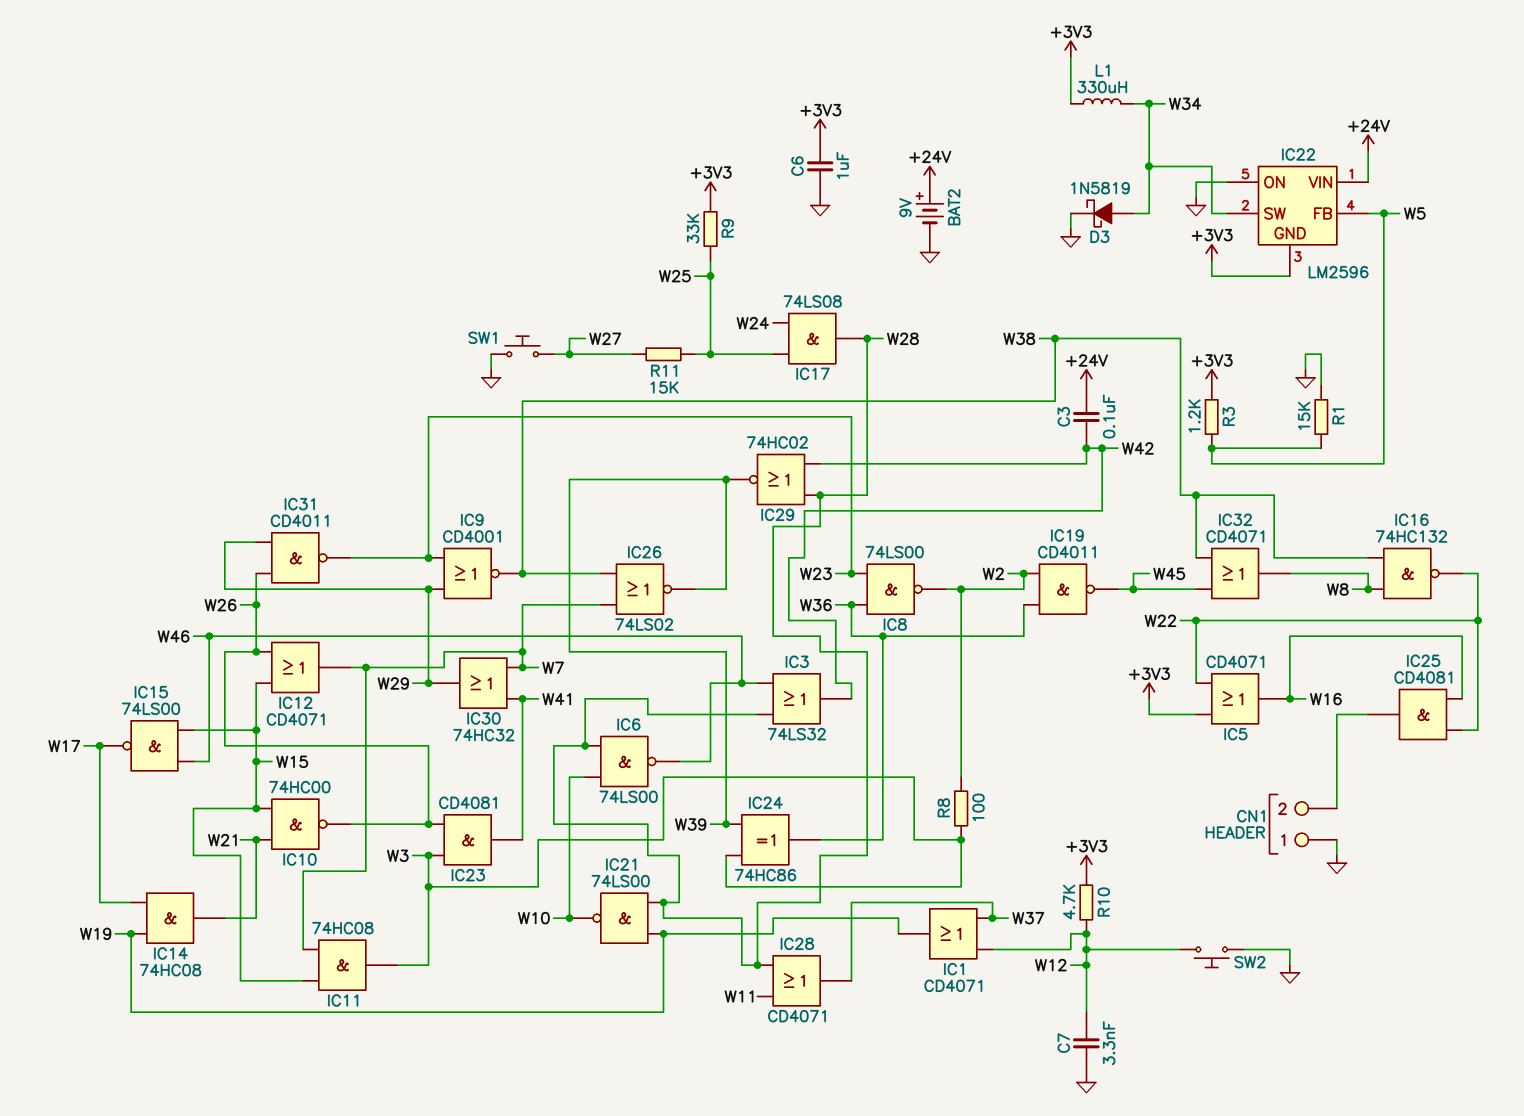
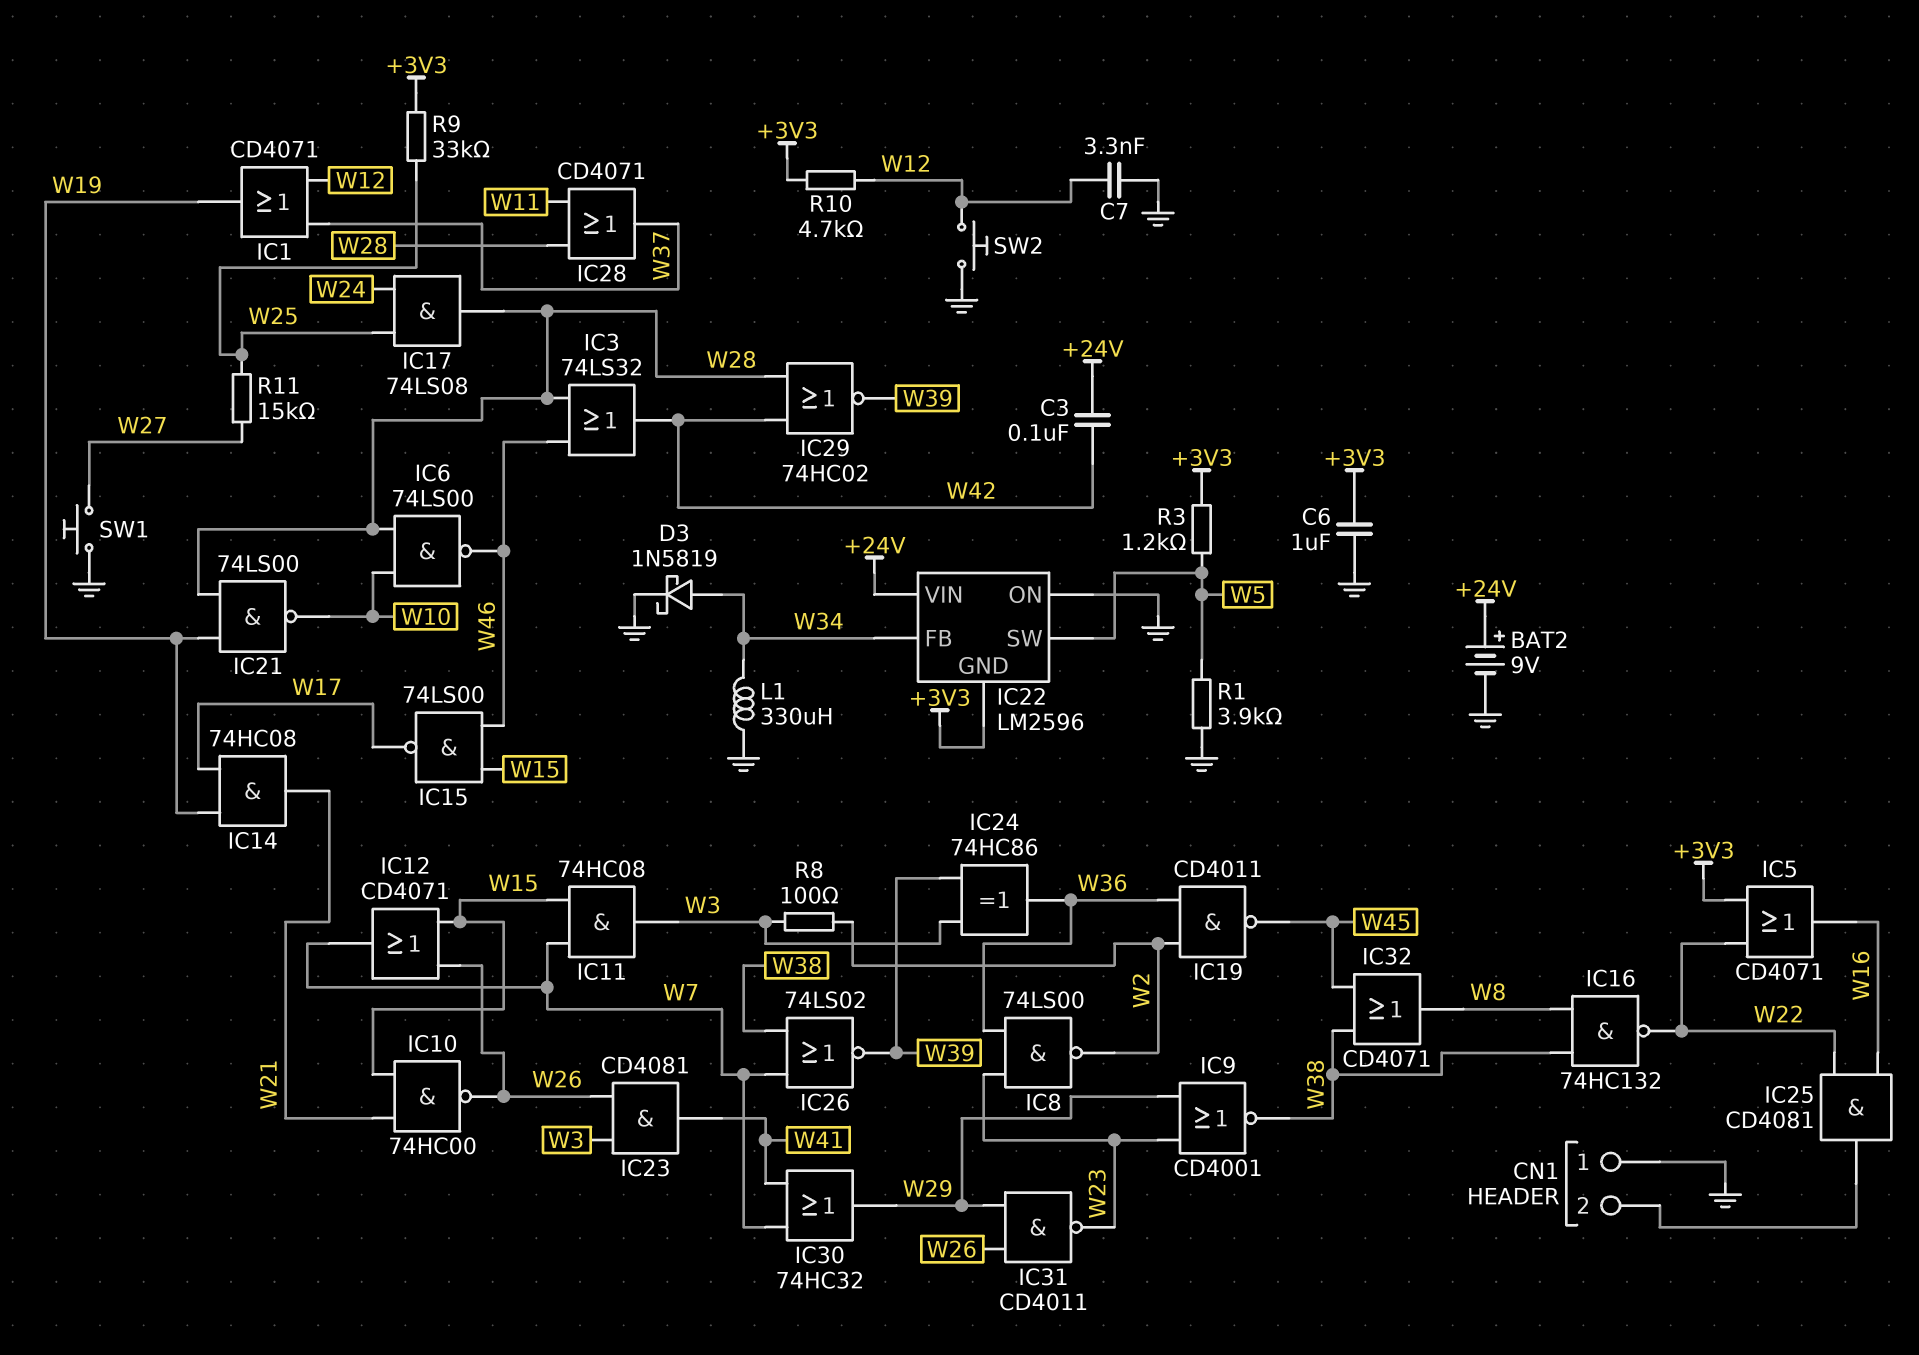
IC22 pin FB: W5 -> W34
IC22 pin SW: W34 -> W5
L1: 330uH (+3V3, W34) -> 330uH (GND, W34)
R1: 15k (GND, W5) -> 3.9k (GND, W5)

